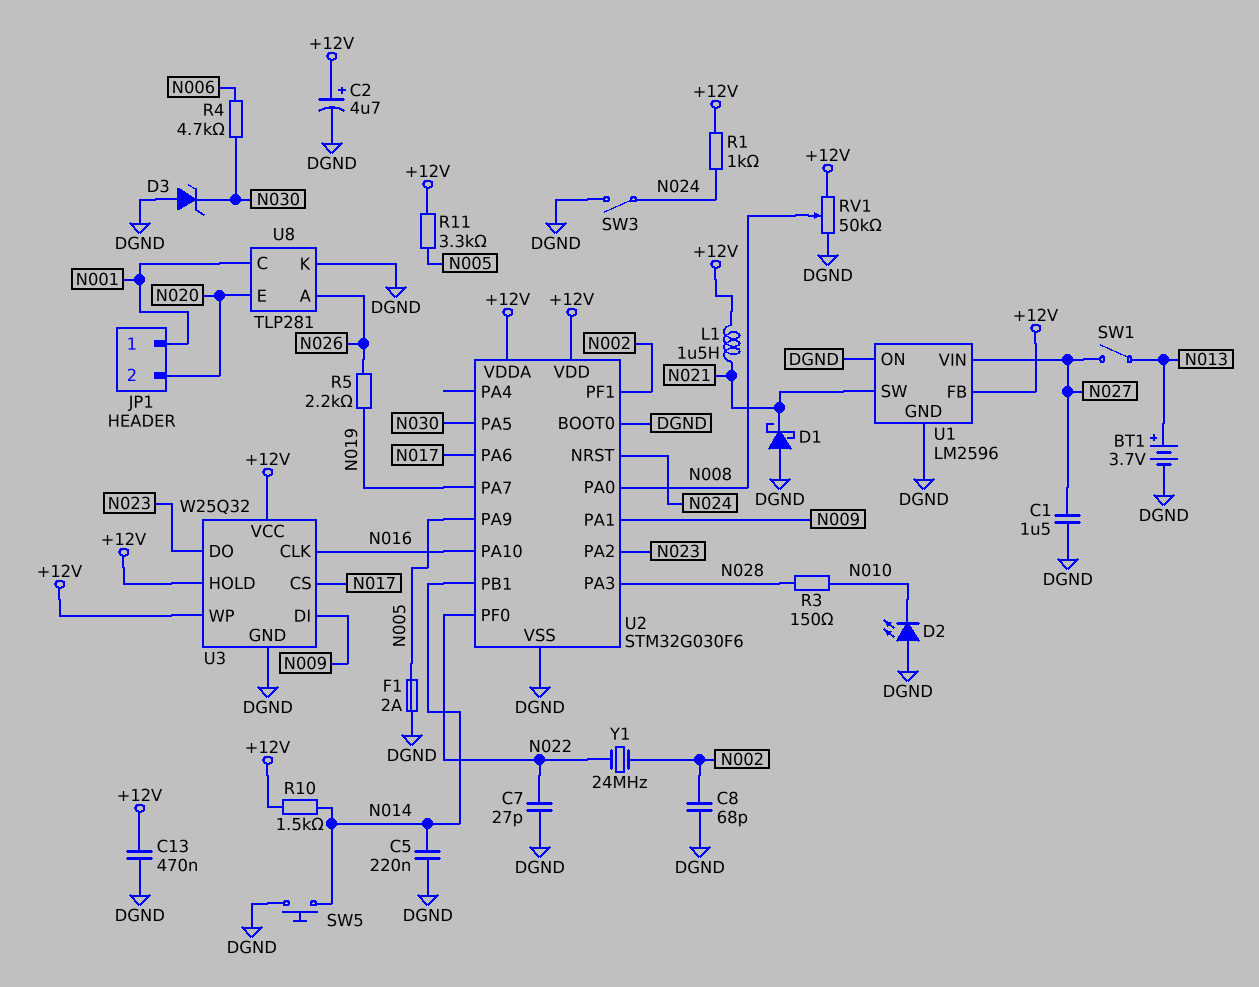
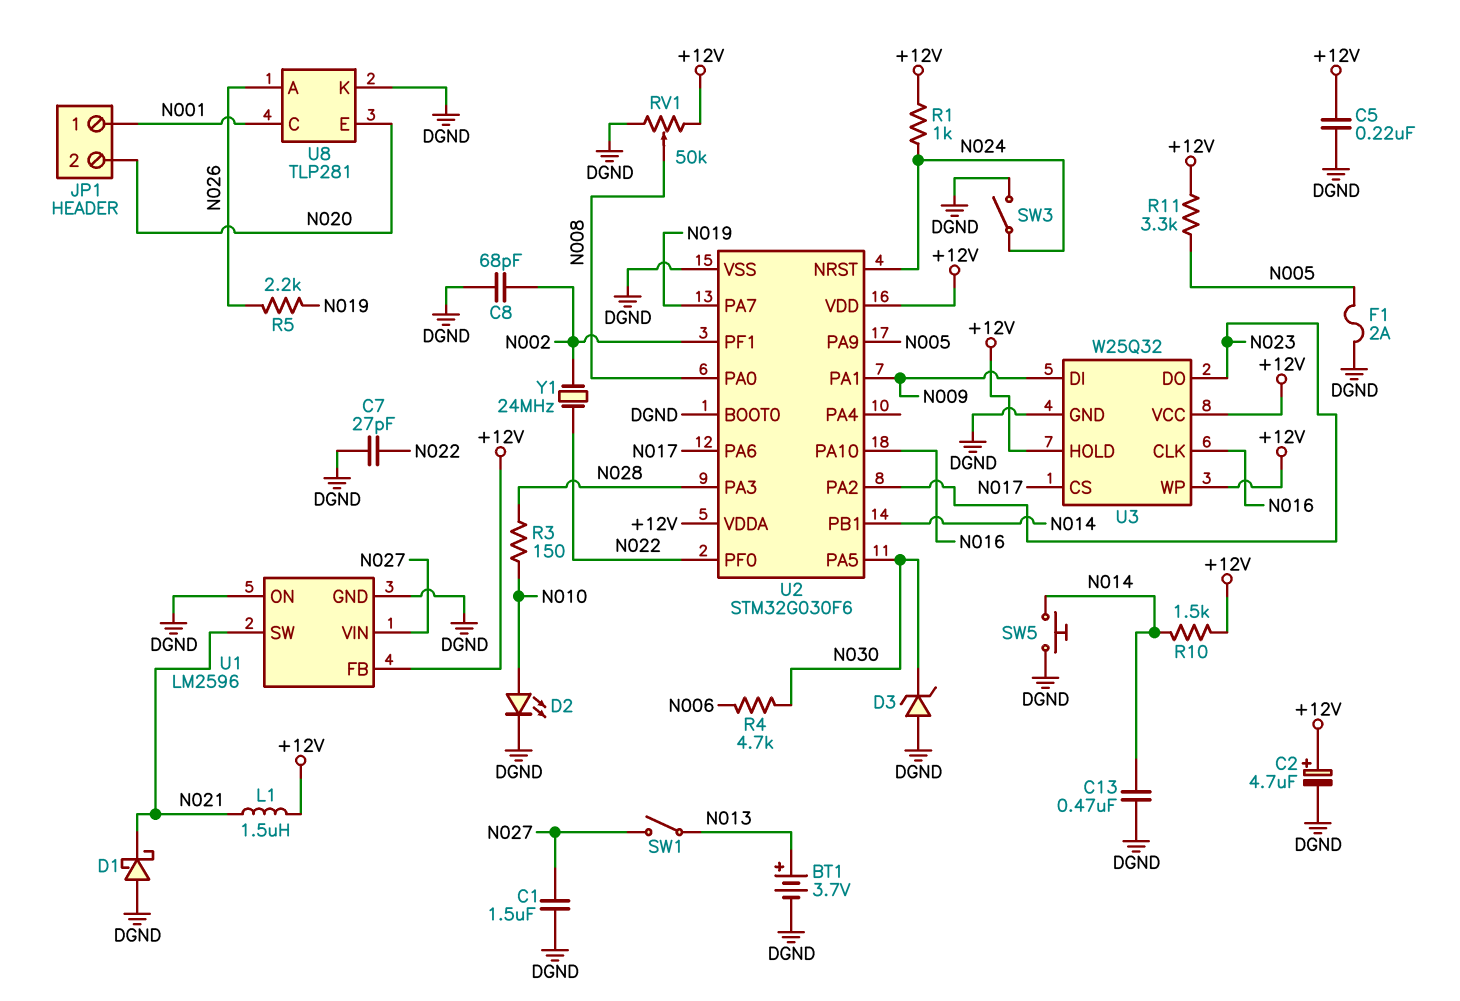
C5: 220nF (DGND, N014) -> 220nF (+12V, DGND)
C13: 470nF (+12V, DGND) -> 470nF (DGND, N014)
D2: LED (A DGND, K N010) -> LED (A N010, K DGND)

